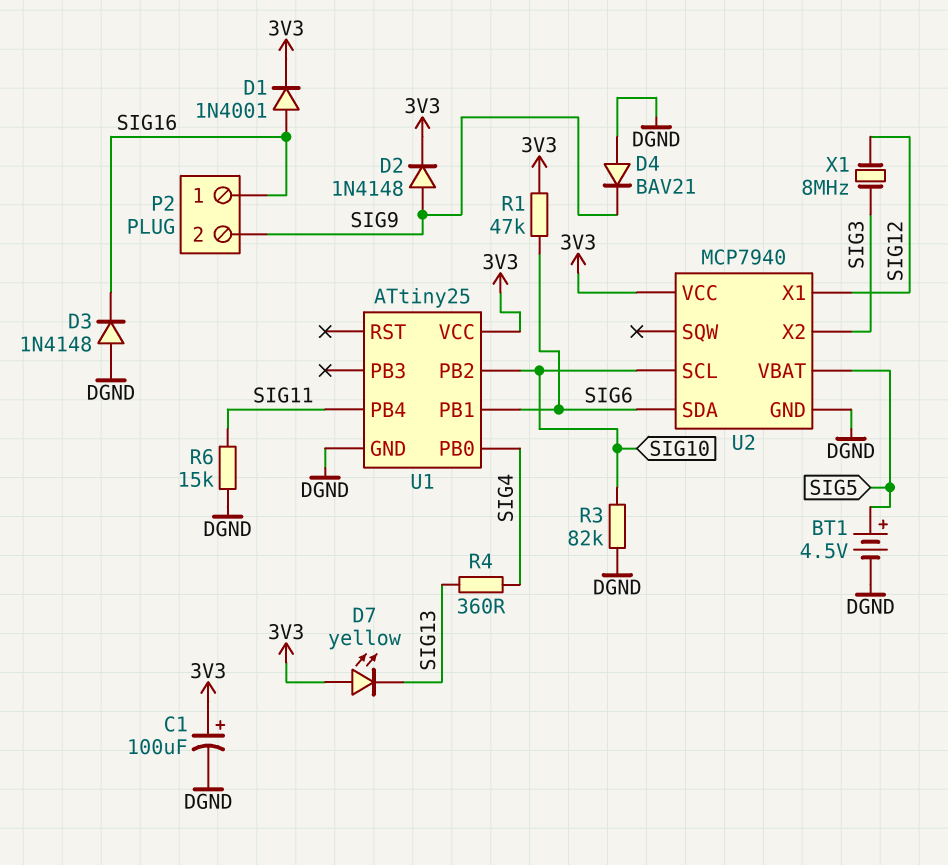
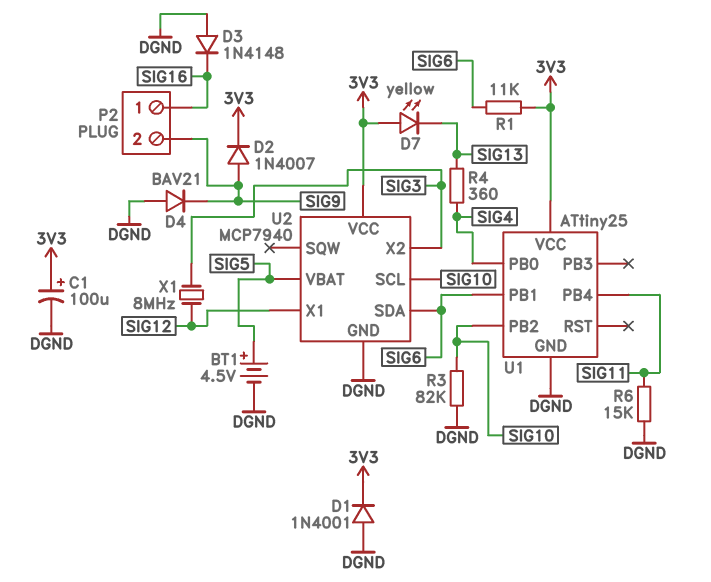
D1: diode 1N4001 (A SIG16, K 3V3) -> diode 1N4001 (A DGND, K 3V3)
D2: diode 1N4148 (A SIG9, K 3V3) -> diode 1N4007 (A SIG9, K 3V3)
R1: 47k (3V3, SIG6) -> 11k (3V3, SIG6)

